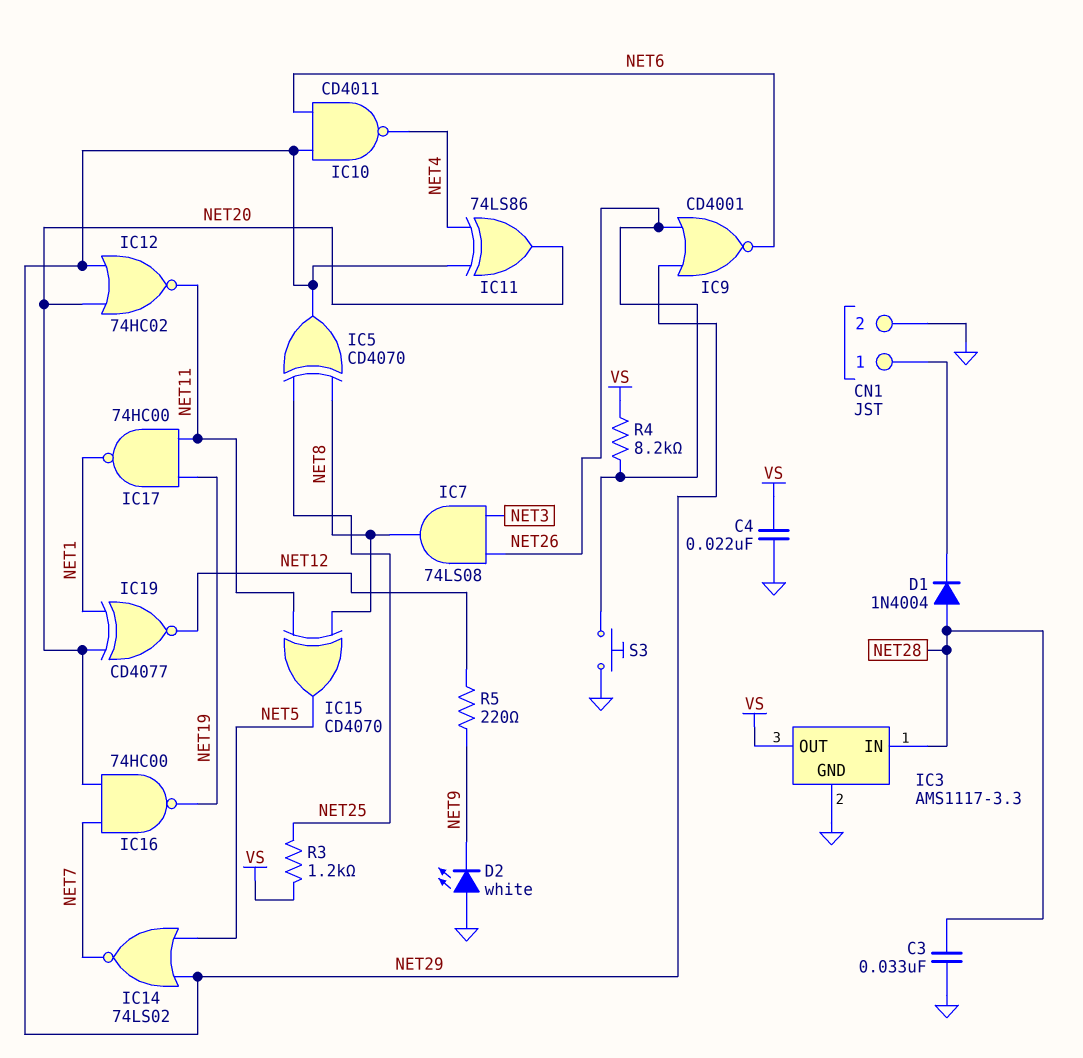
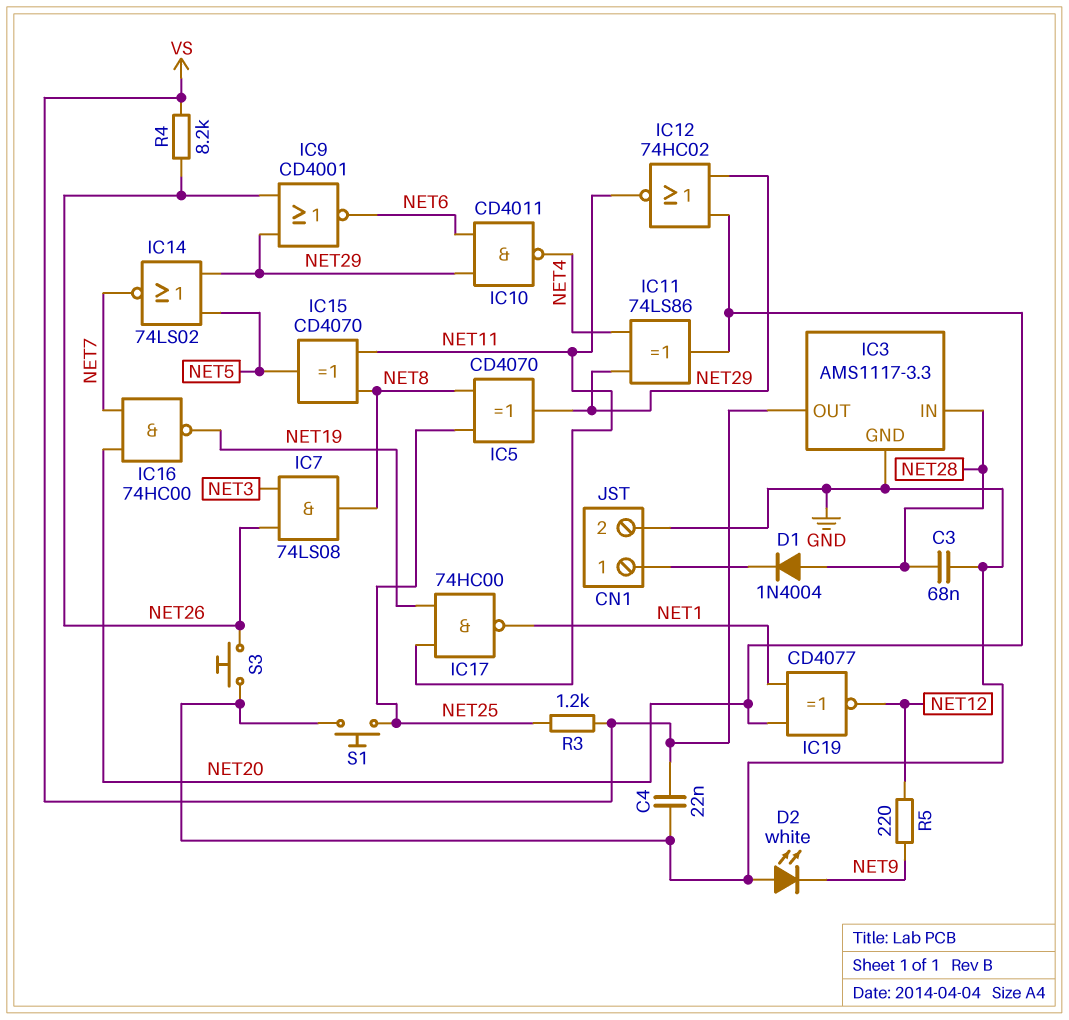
C3: 33nF (GND, NET28) -> 68nF (GND, NET28)
S1: none -> button (GND, NET25)

